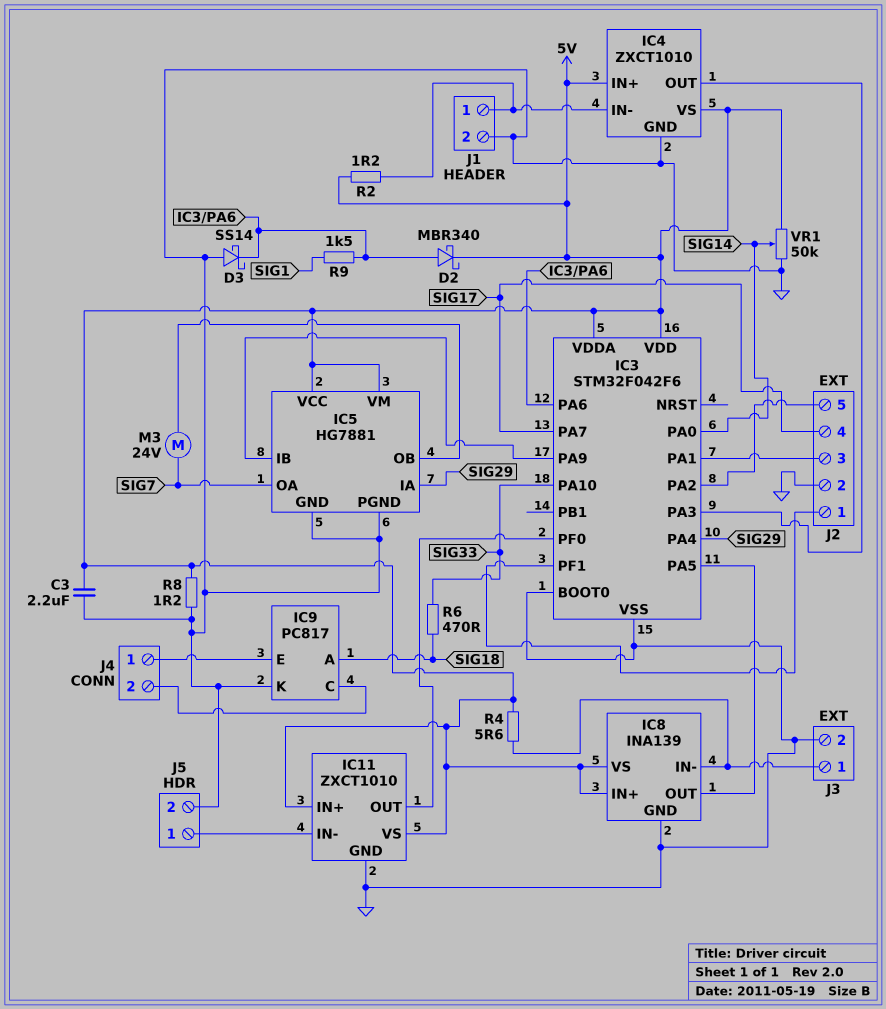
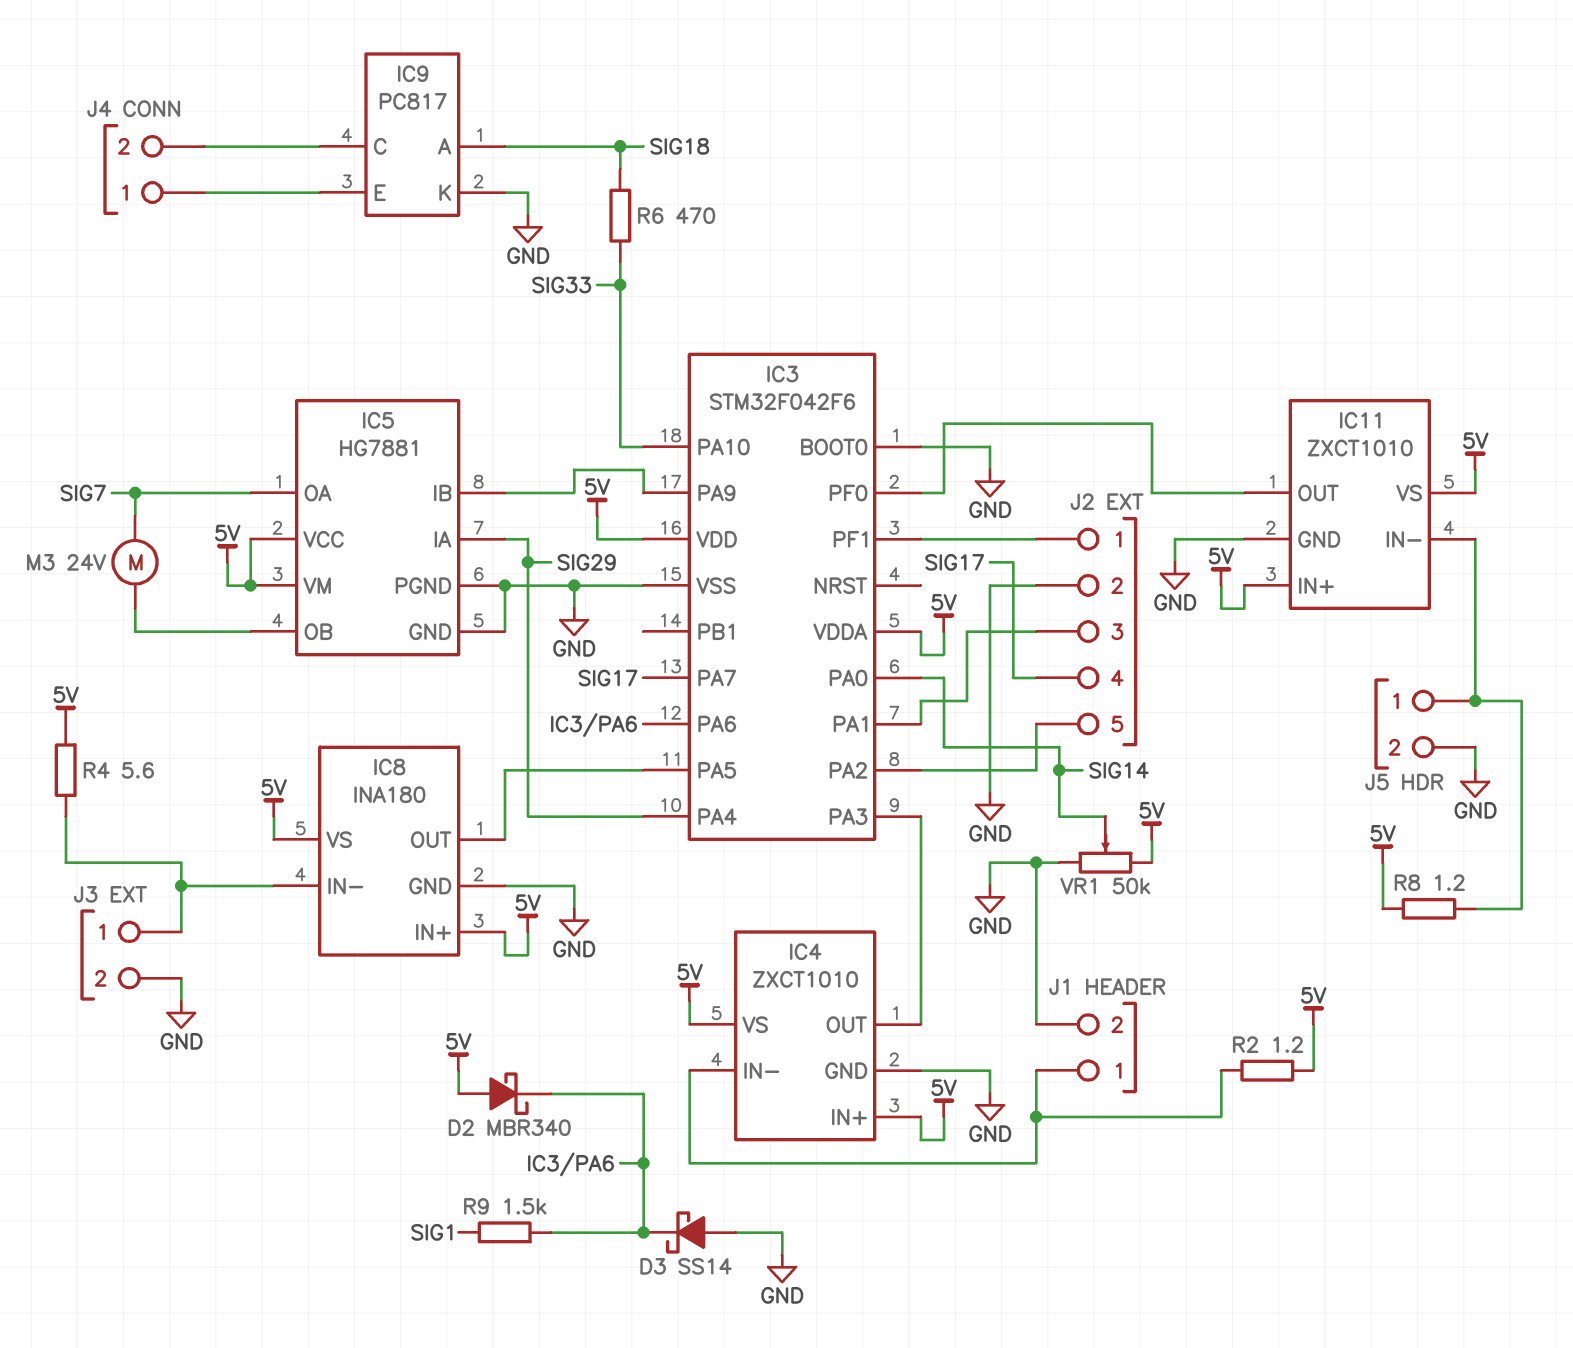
C3: 2.2uF (5V, GND) -> none
D2: schottky MBR340 (A IC3/PA6, K 5V) -> schottky MBR340 (A 5V, K IC3/PA6)
IC8: INA139 -> INA180
R8: 1.2 (5V, GND) -> 1.2 (5V, IC11/IN-)

